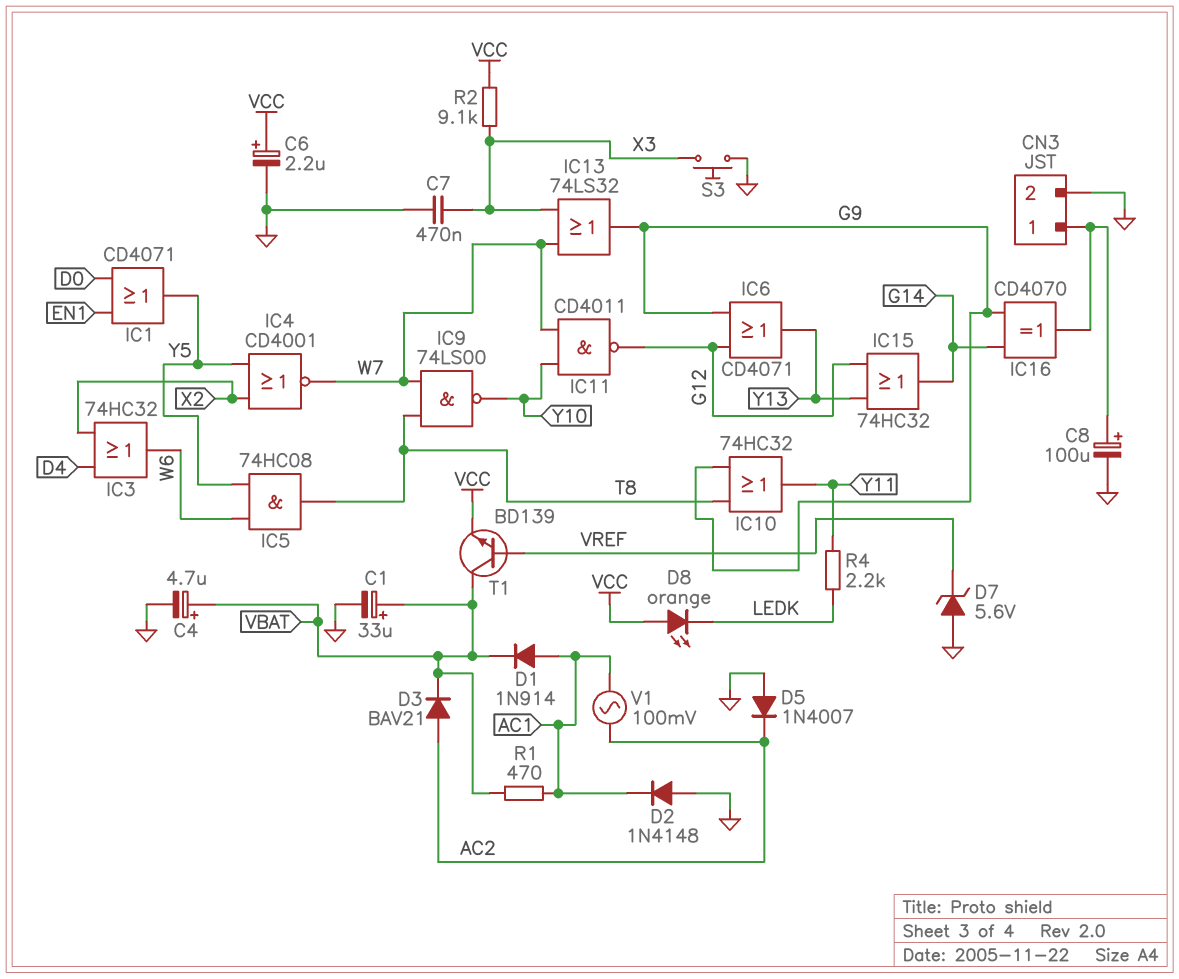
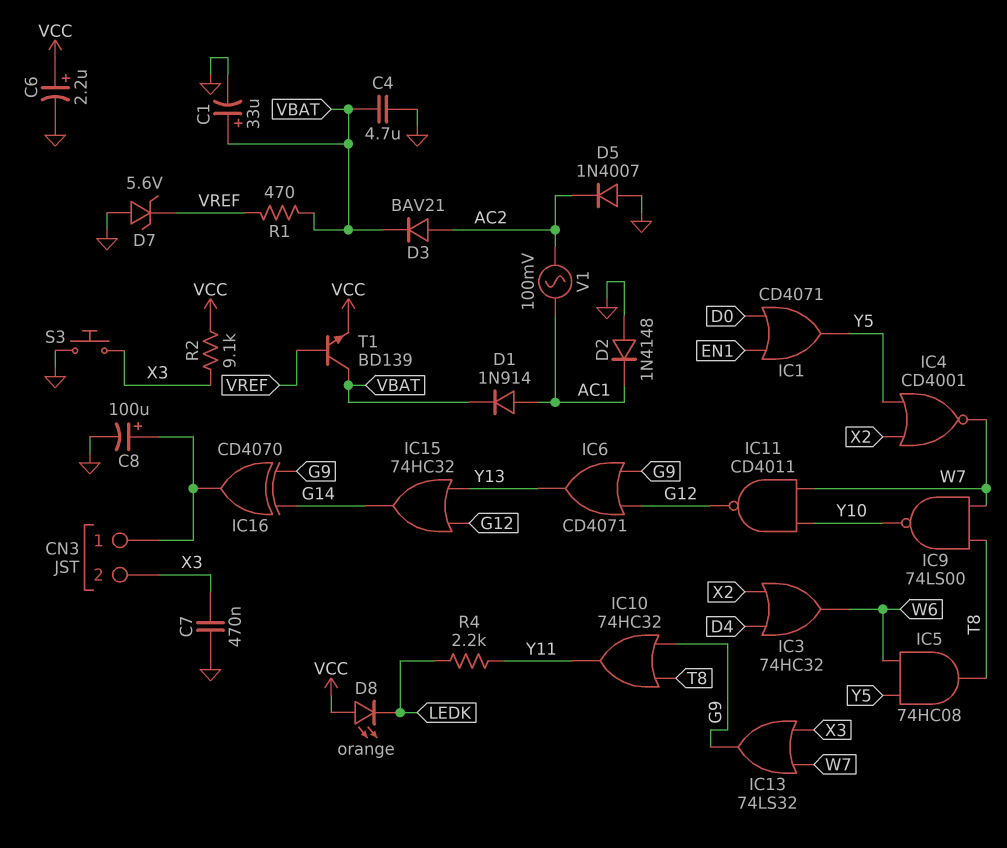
C4: 4.7uF (plus VBAT, minus GND) -> 4.7uF (GND, VBAT)
CN3 pin 2: GND -> X3
R1: 470 (AC1, VBAT) -> 470 (VBAT, VREF)

